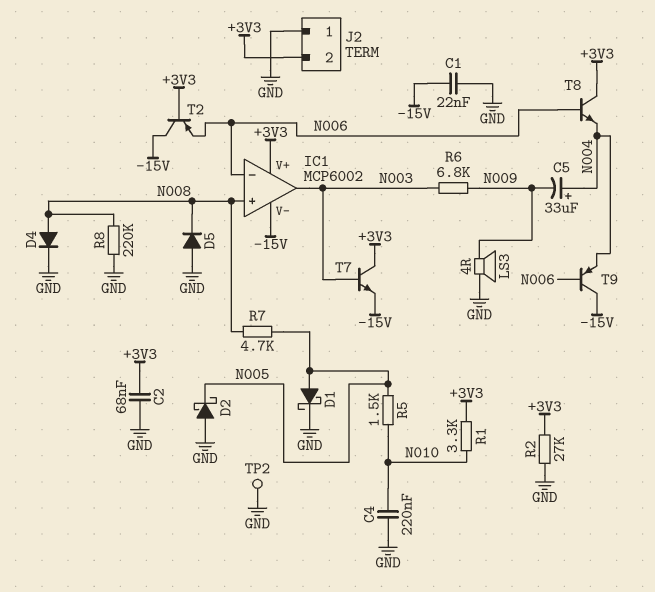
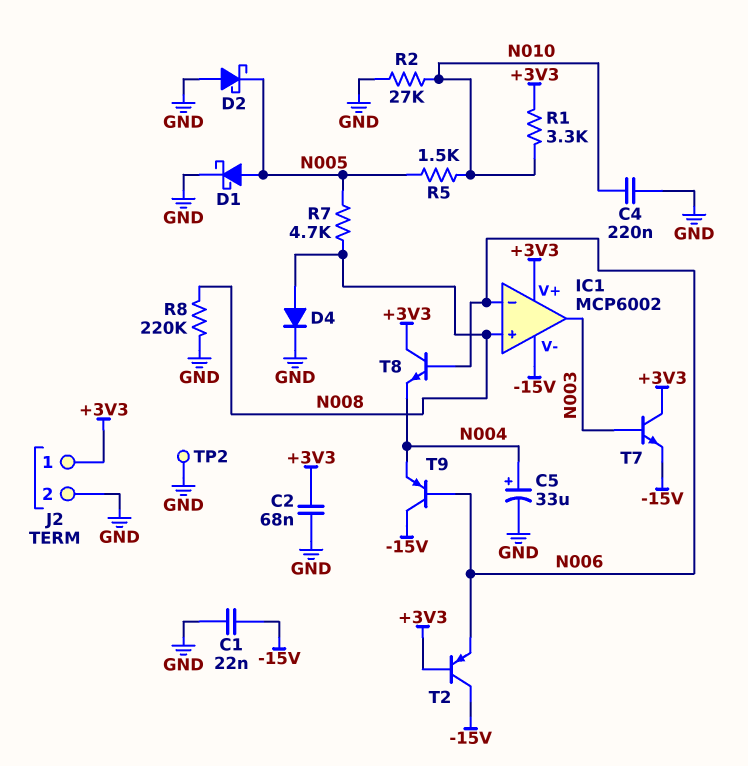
C5: 33uF (plus N004, minus N009) -> 33uF (plus N004, minus GND)
D5: diode (A GND, K N008) -> none
J2 pin 1: GND -> +3V3
J2 pin 2: +3V3 -> GND
LS3: speaker 4R (GND, N009) -> none
R2: 27k (+3V3, GND) -> 27k (GND, N010)
R6: 6.8k (N003, N009) -> none

